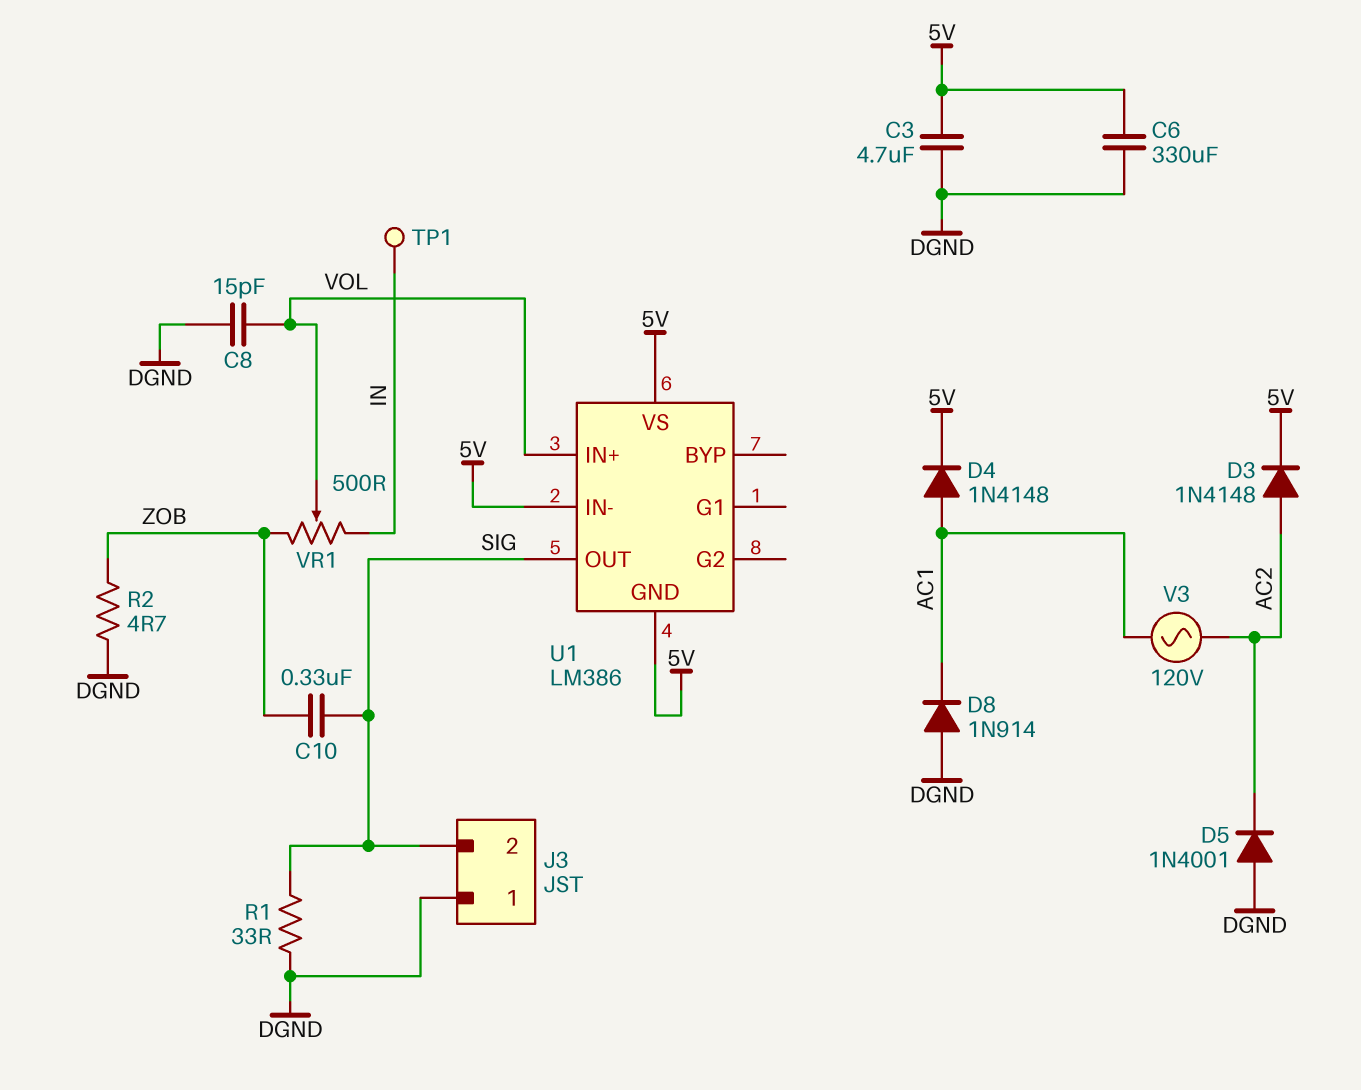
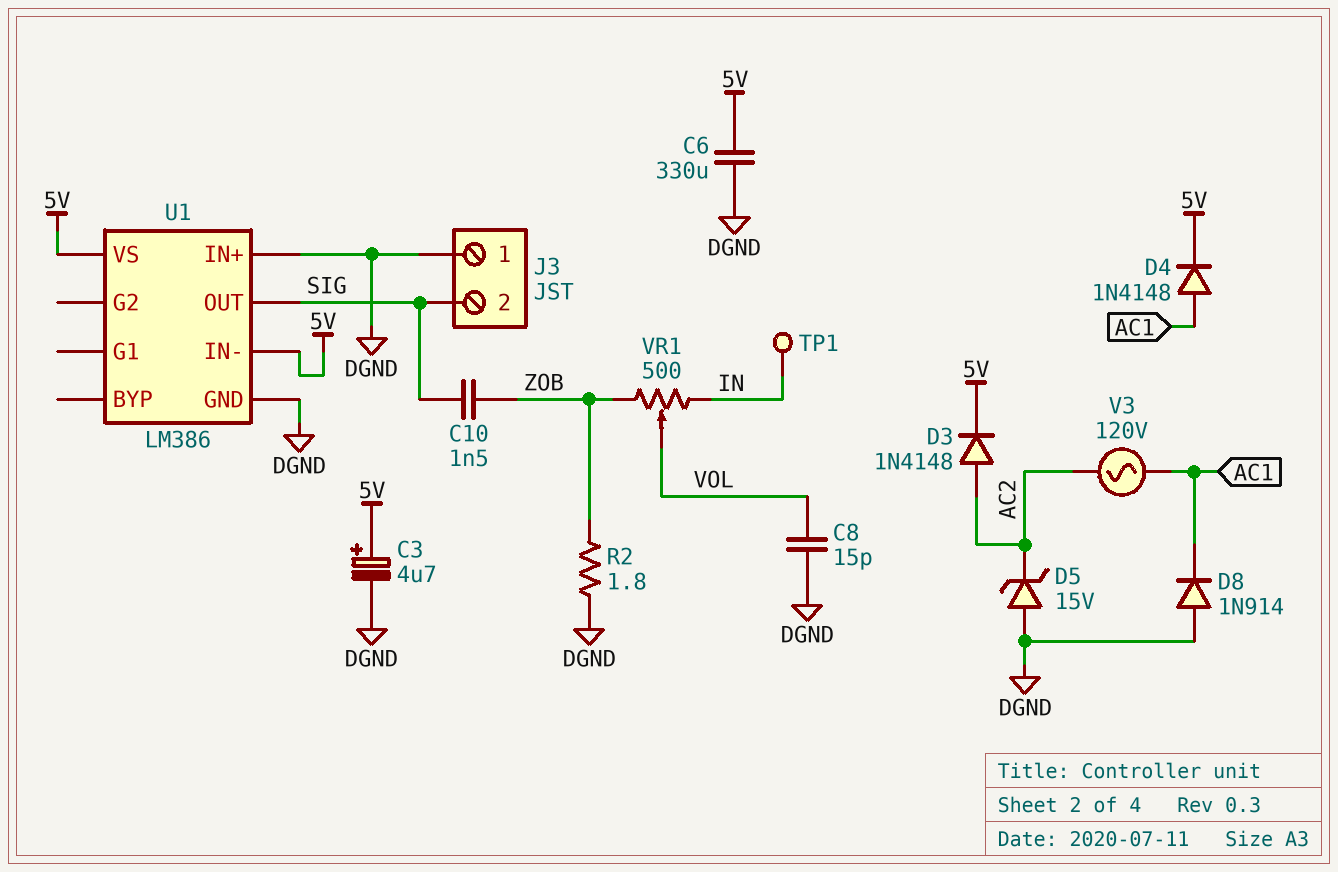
C3: 4.7uF (5V, DGND) -> 4.7uF (plus 5V, minus DGND)
C10: 330nF (SIG, ZOB) -> 1.5nF (SIG, ZOB)
D5: diode 1N4001 (A DGND, K AC2) -> zener 15V (A DGND, K AC2)
R1: 33 (DGND, SIG) -> none
R2: 4.7 (DGND, ZOB) -> 1.8 (DGND, ZOB)
U1 pin GND: 5V -> DGND
U1 pin IN+: VOL -> DGND

